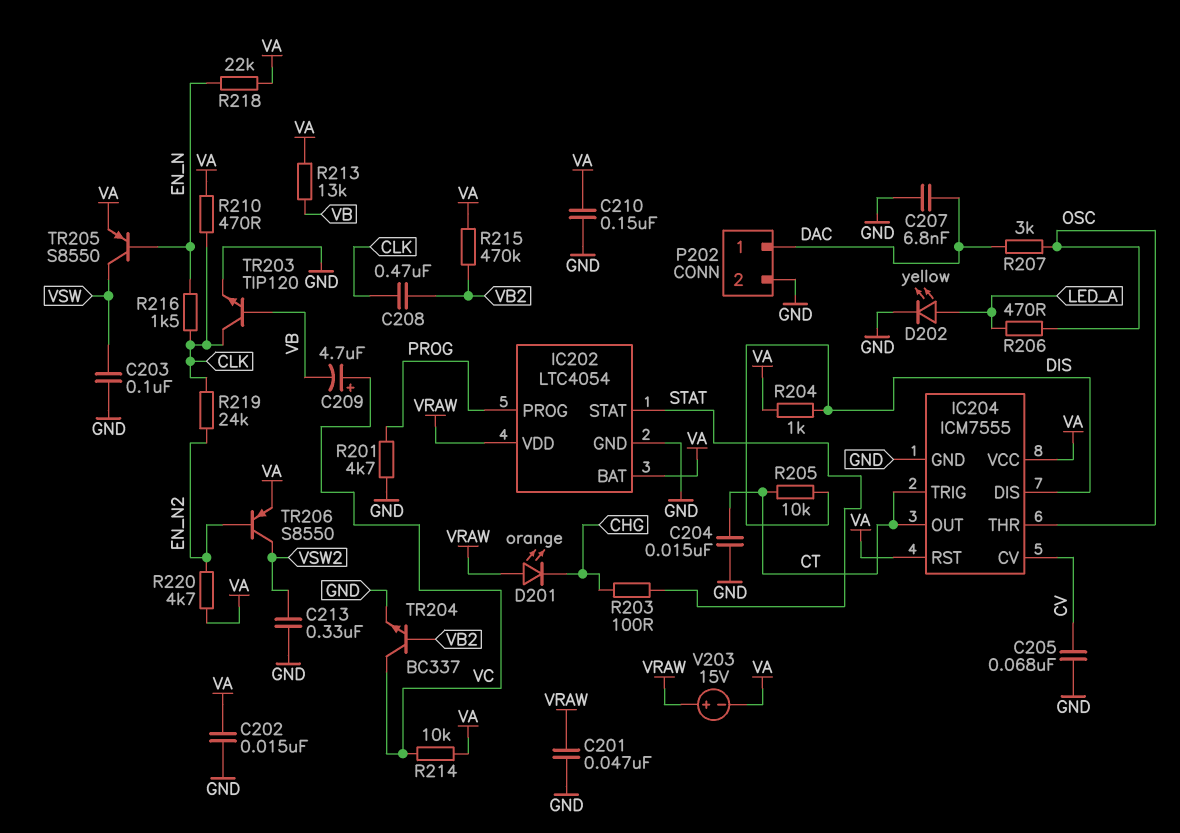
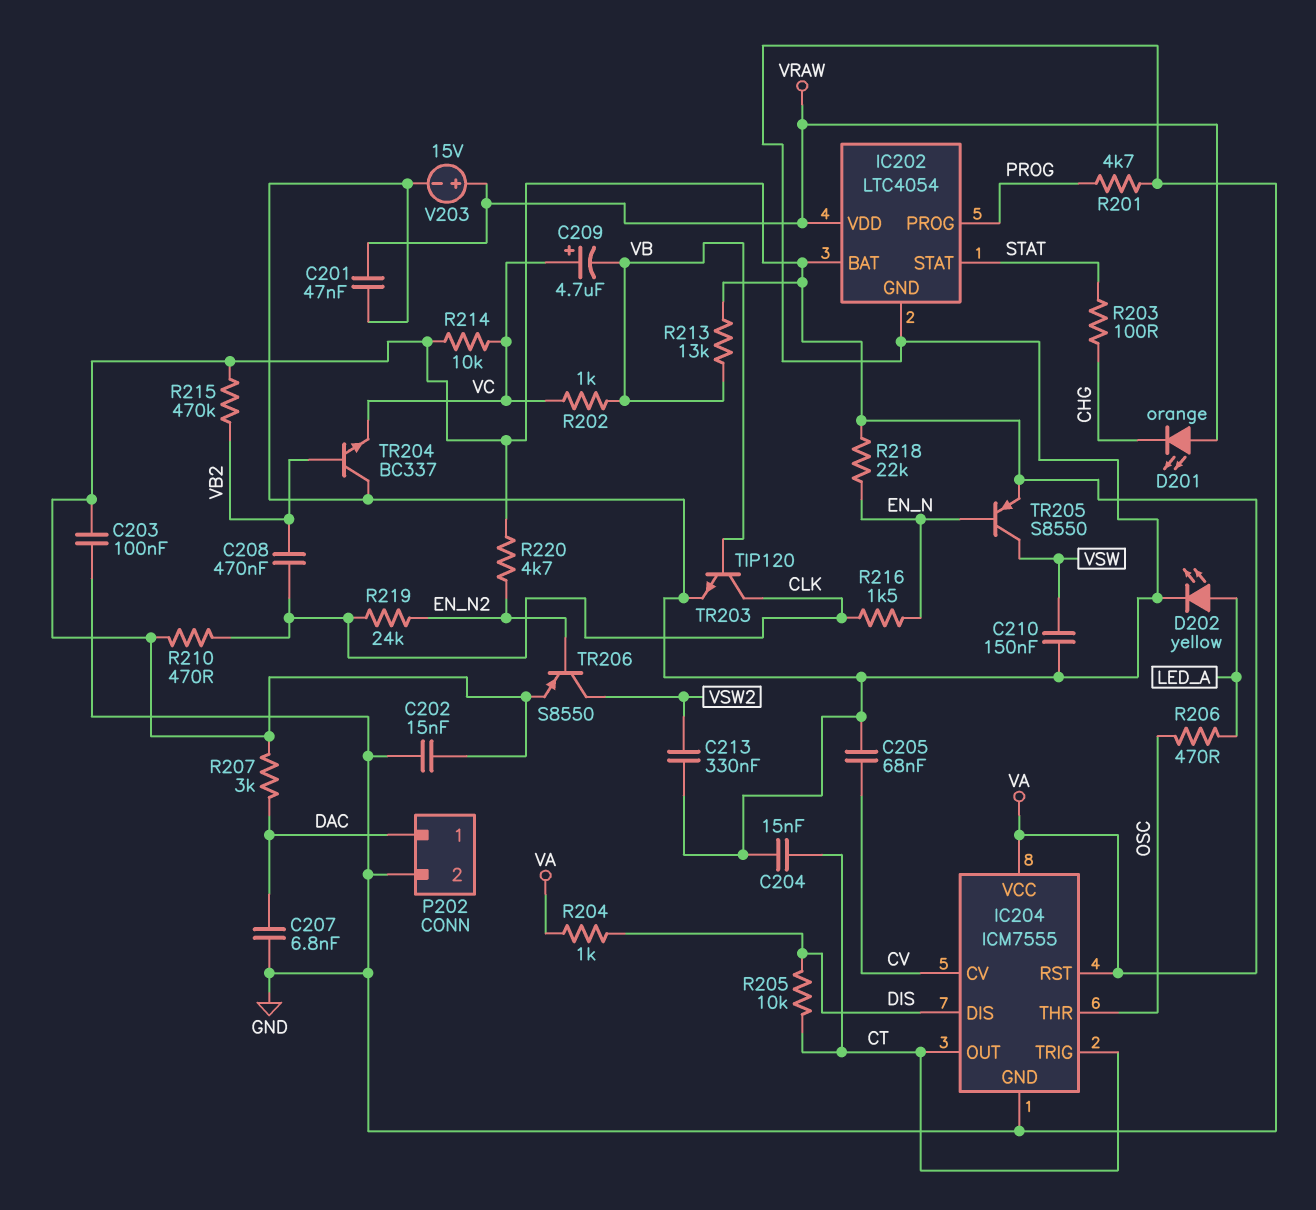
C203: 100nF (GND, VSW) -> 100nF (GND, VA)
C210: 150nF (GND, VA) -> 150nF (GND, VSW)
R202: none -> 1k (VB, VC)
R207: 3k (DAC, OSC) -> 3k (DAC, VA)
TR204: NPN BC337 (B VB2, C VC, E GND) -> NPN BC337 (B VB2, C GND, E VC)
V203: 15V (plus VRAW, minus VA) -> 15V (plus VRAW, minus GND)

